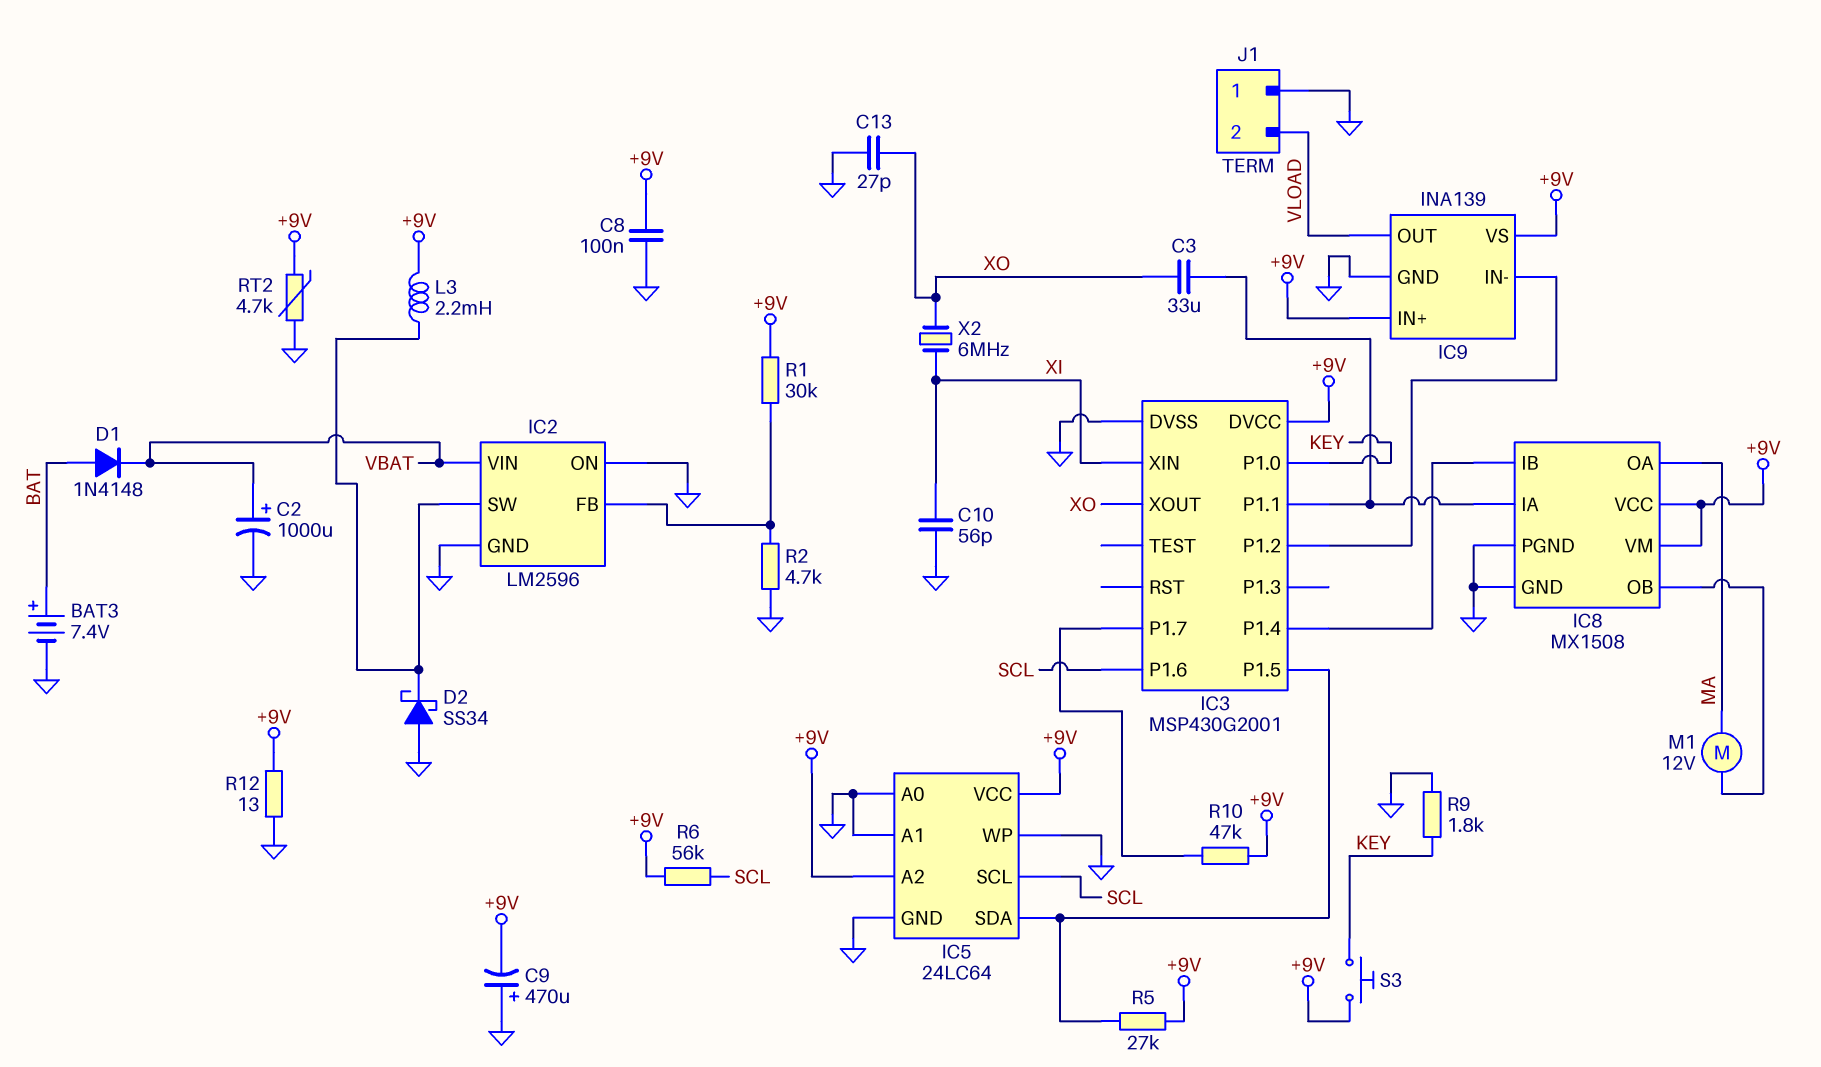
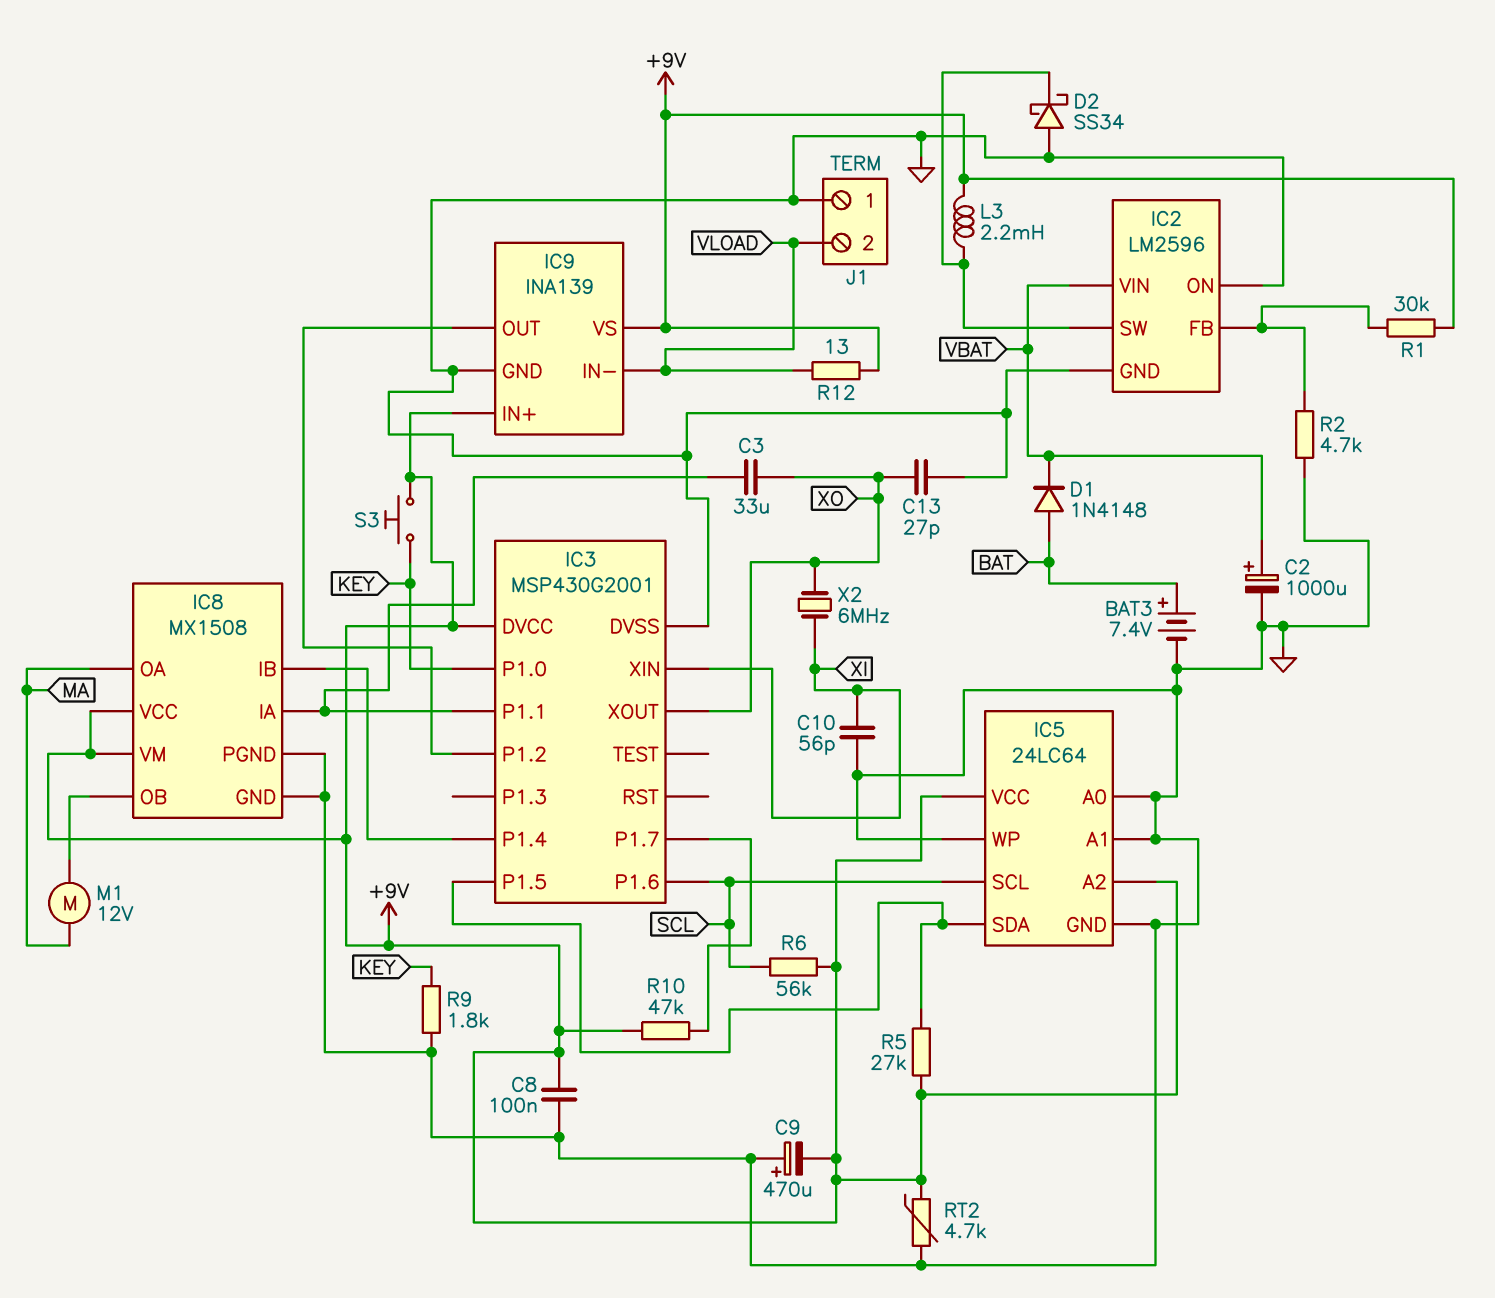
IC9 pin IN-: IC3/P1.2 -> VLOAD
IC9 pin OUT: VLOAD -> IC3/P1.2
R12: 13 (+9V, GND) -> 13 (+9V, VLOAD)

